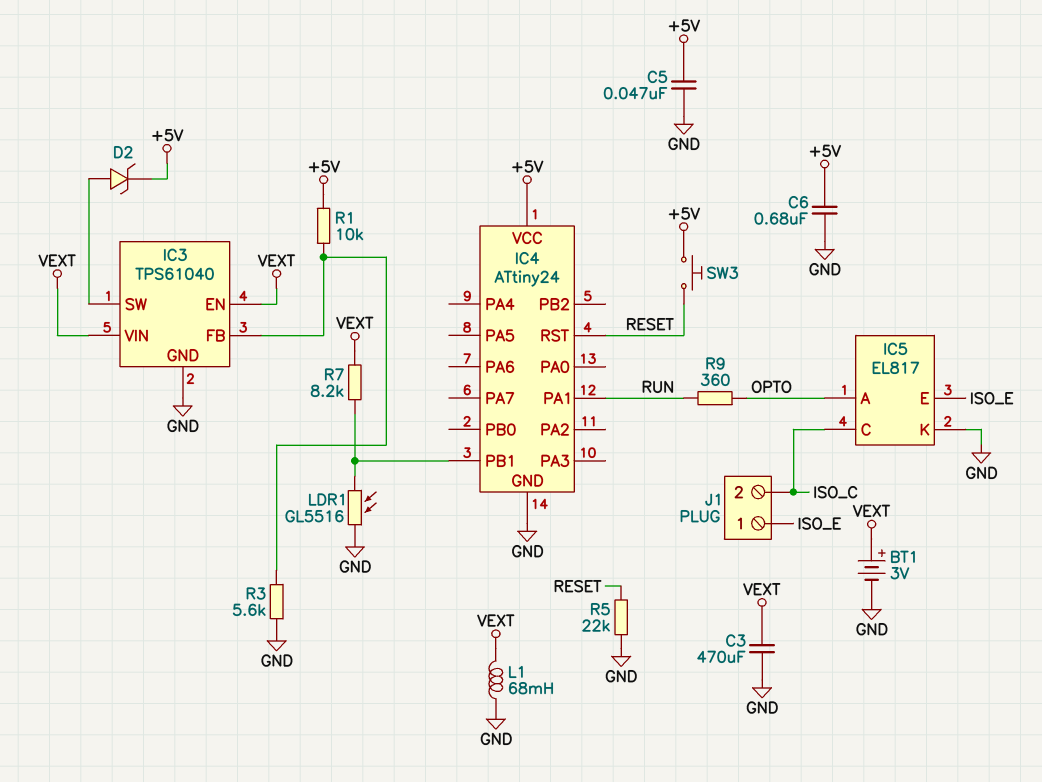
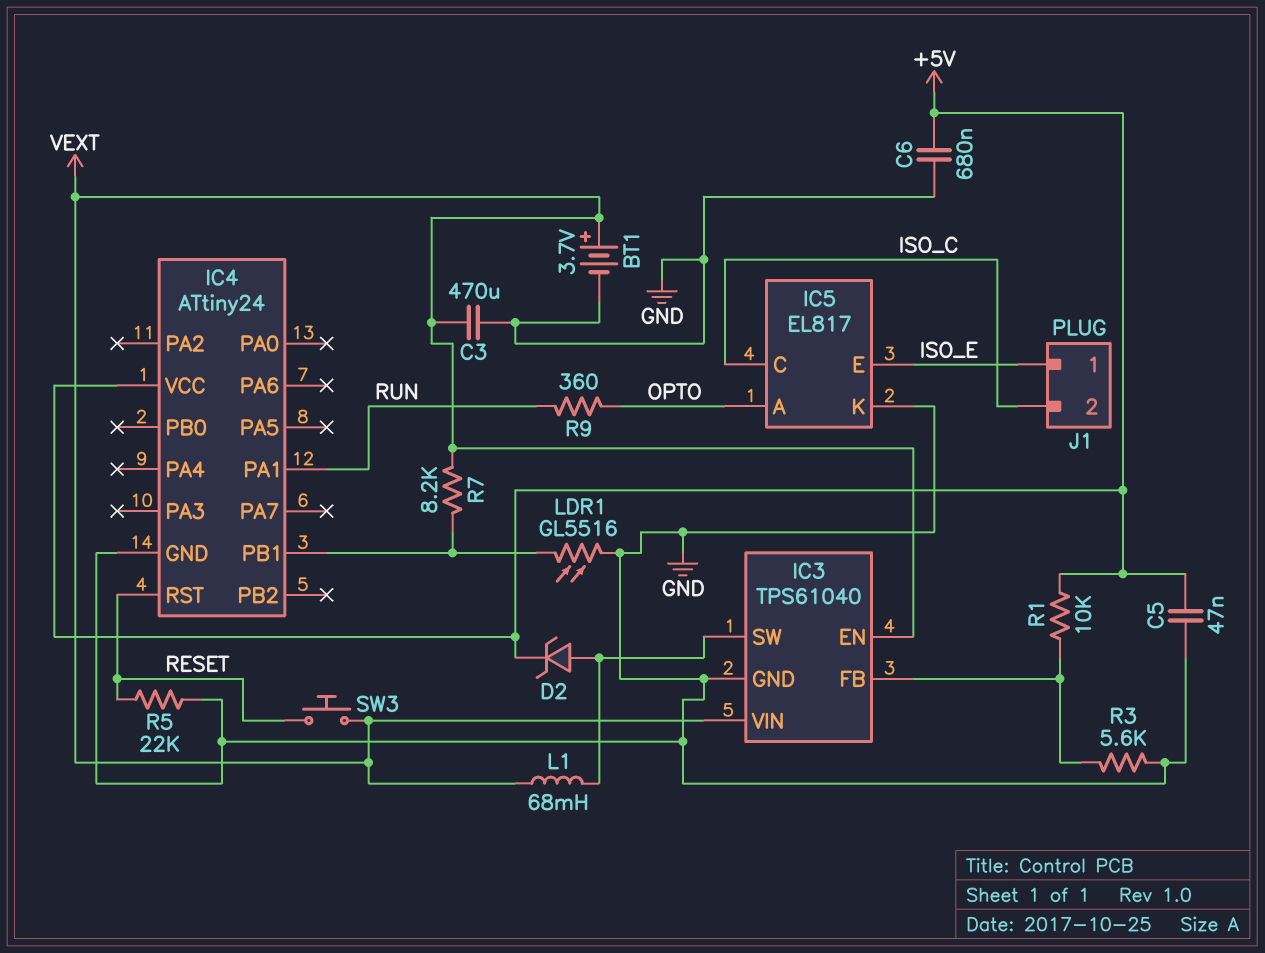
BT1: 3V (plus VEXT, minus GND) -> 3.7V (plus VEXT, minus GND)
L1: 68mH (GND, VEXT) -> 68mH (IC3/SW, VEXT)
SW3: button (+5V, RESET) -> button (RESET, VEXT)

